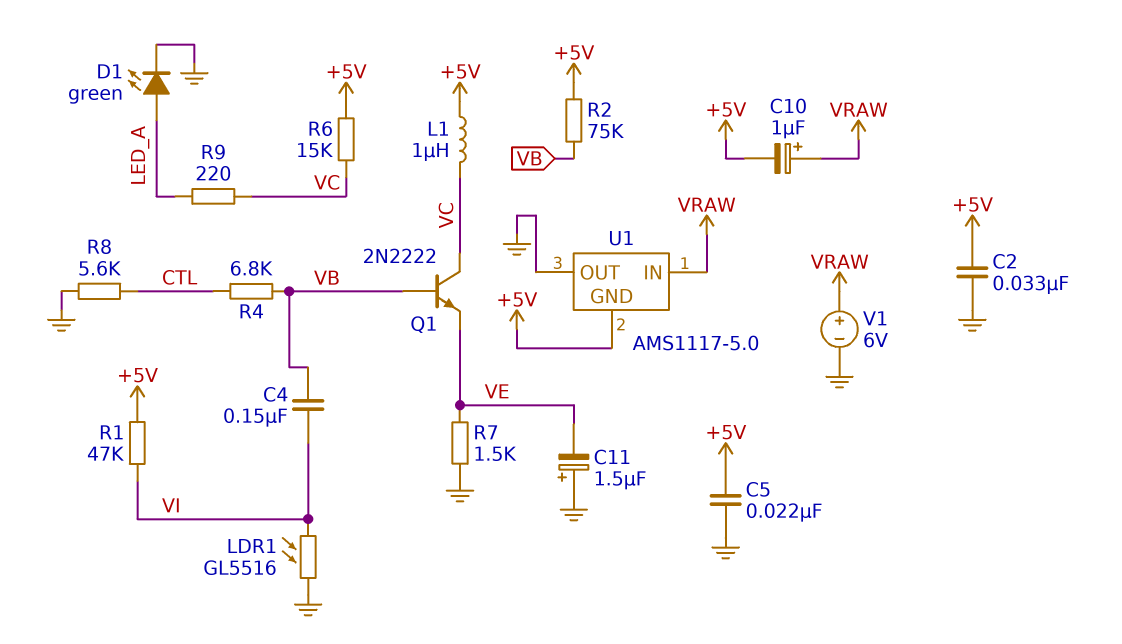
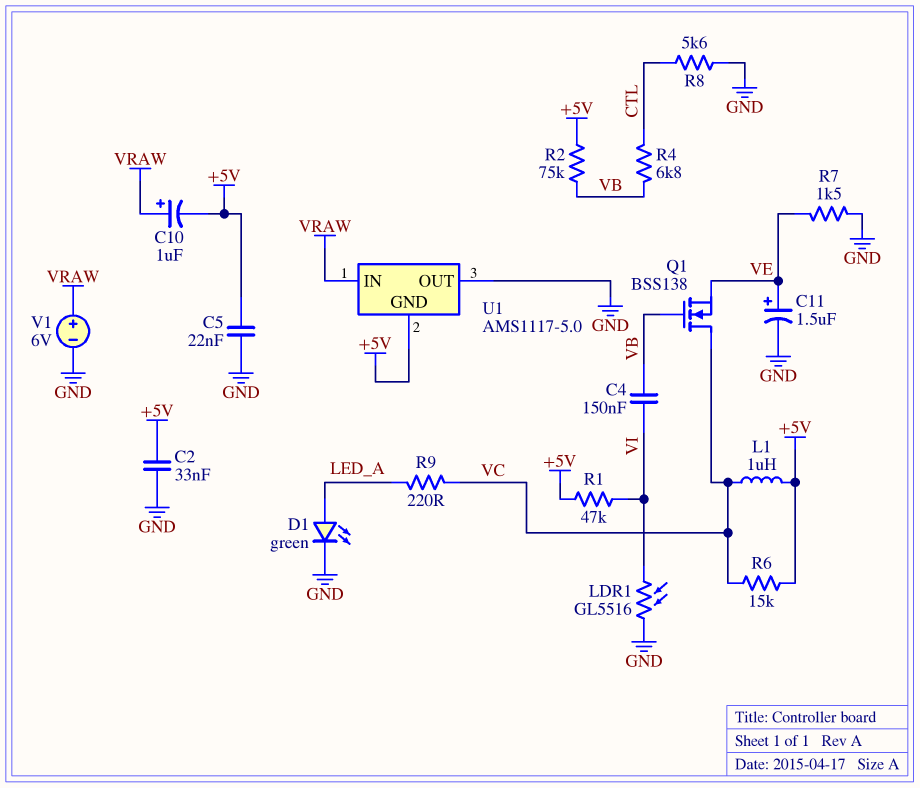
C11: 1.5uF (plus GND, minus VE) -> 1.5uF (plus VE, minus GND)
Q1: NPN 2N2222 (B VB, C VC, E VE) -> NMOS BSS138 (G VB, D VC, S VE)

